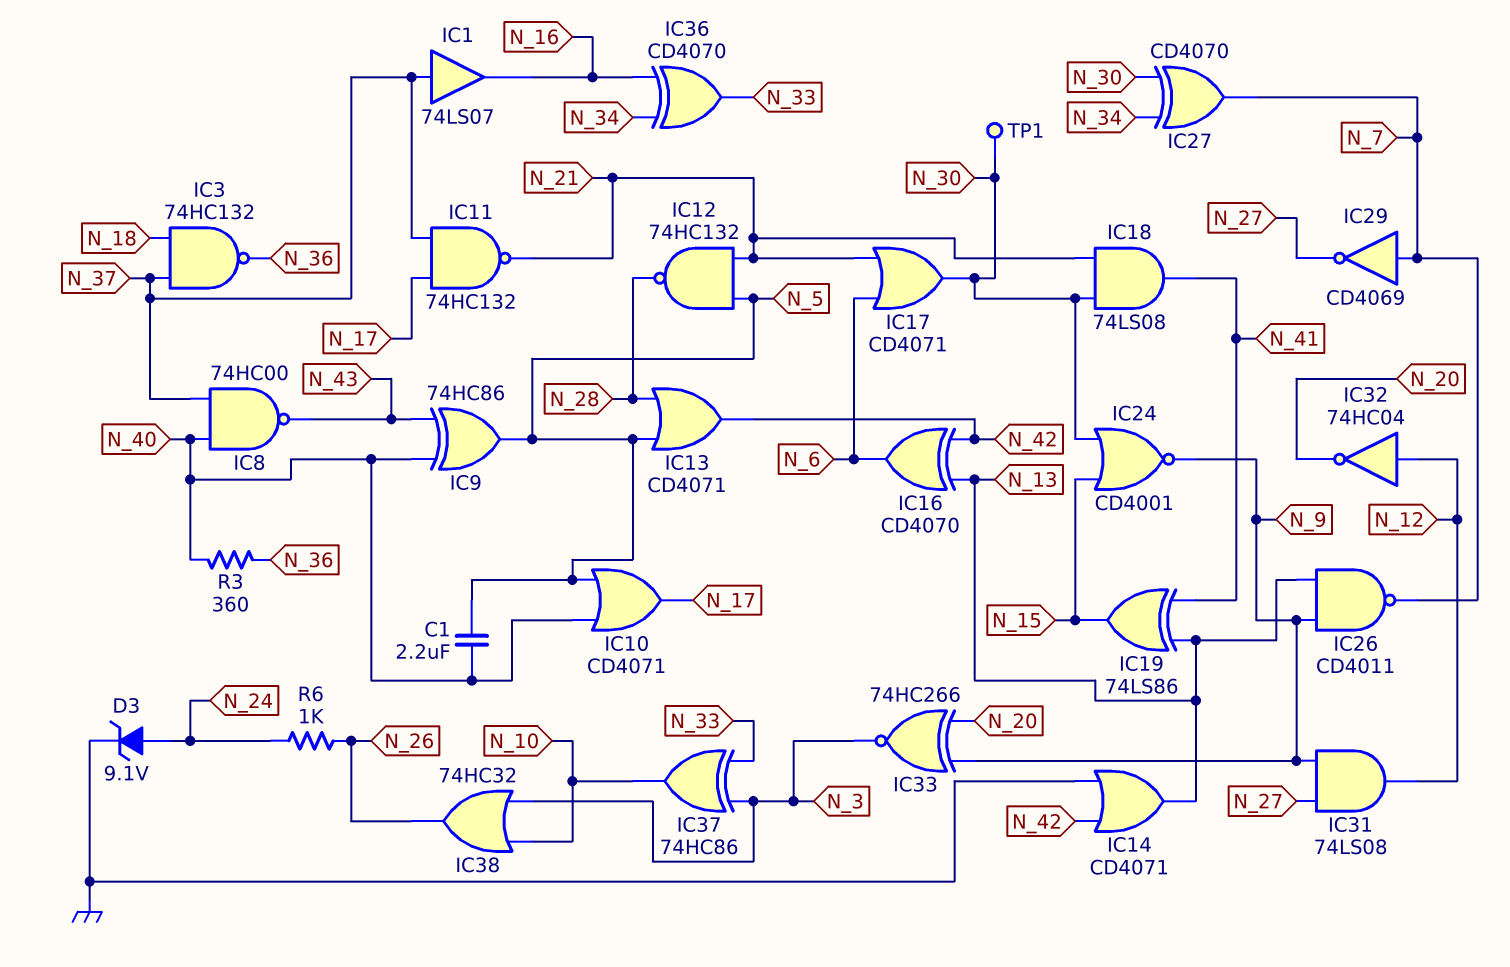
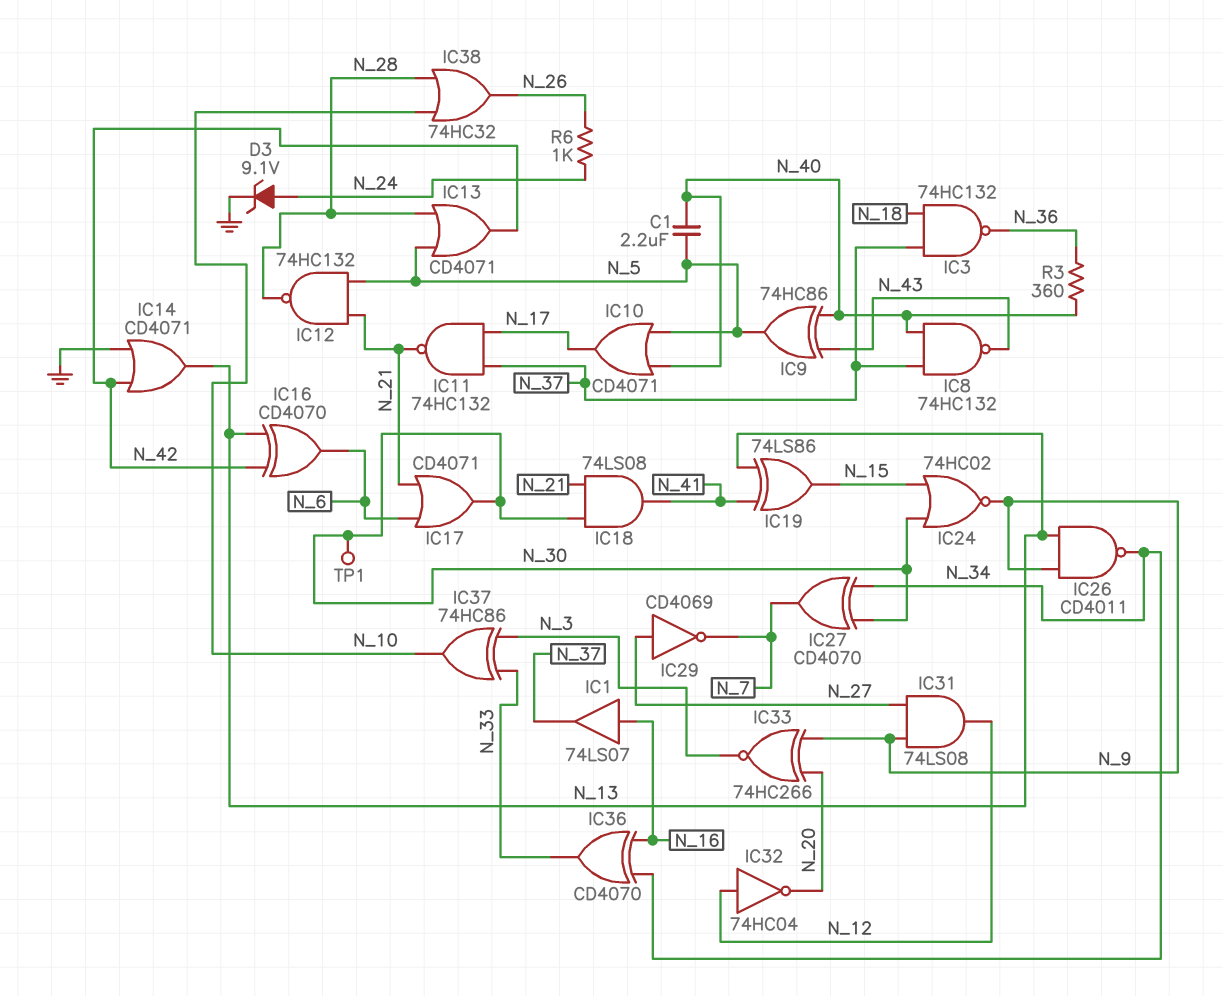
IC1: buffer 74LS07 (in N_37, out N_16) -> buffer 74LS07 (in N_16, out N_37)
IC8: NAND 74HC00 (in N_37, in N_40, out N_43) -> NAND 74HC132 (in N_37, in N_40, out N_43)
IC24: NOR CD4001 (in N_15, in N_30, out N_9) -> NOR 74HC02 (in N_15, in N_30, out N_9)
IC26: NAND CD4011 (in N_9, in N_13, out N_7) -> NAND CD4011 (in N_9, in N_13, out N_34)
IC29: NOT CD4069 (in N_7, out N_27) -> NOT CD4069 (in N_27, out N_7)
IC38: OR 74HC32 (in N_3, in N_10, out N_26) -> OR 74HC32 (in N_10, in N_28, out N_26)

